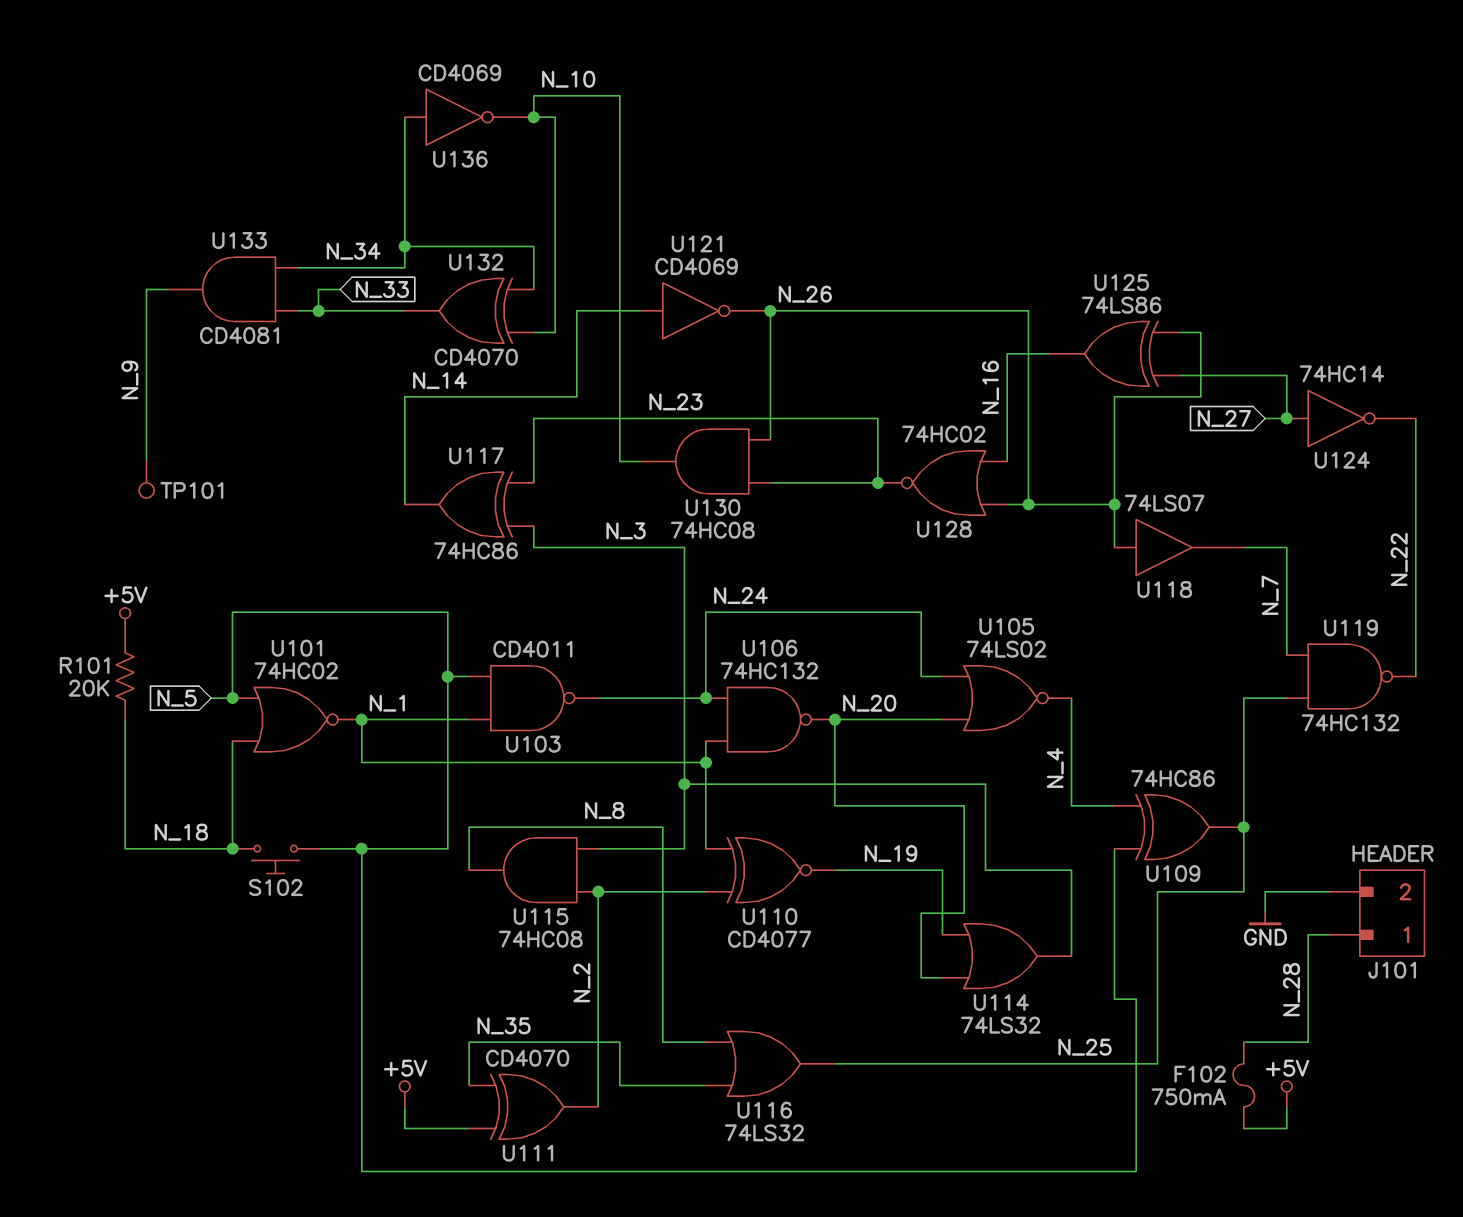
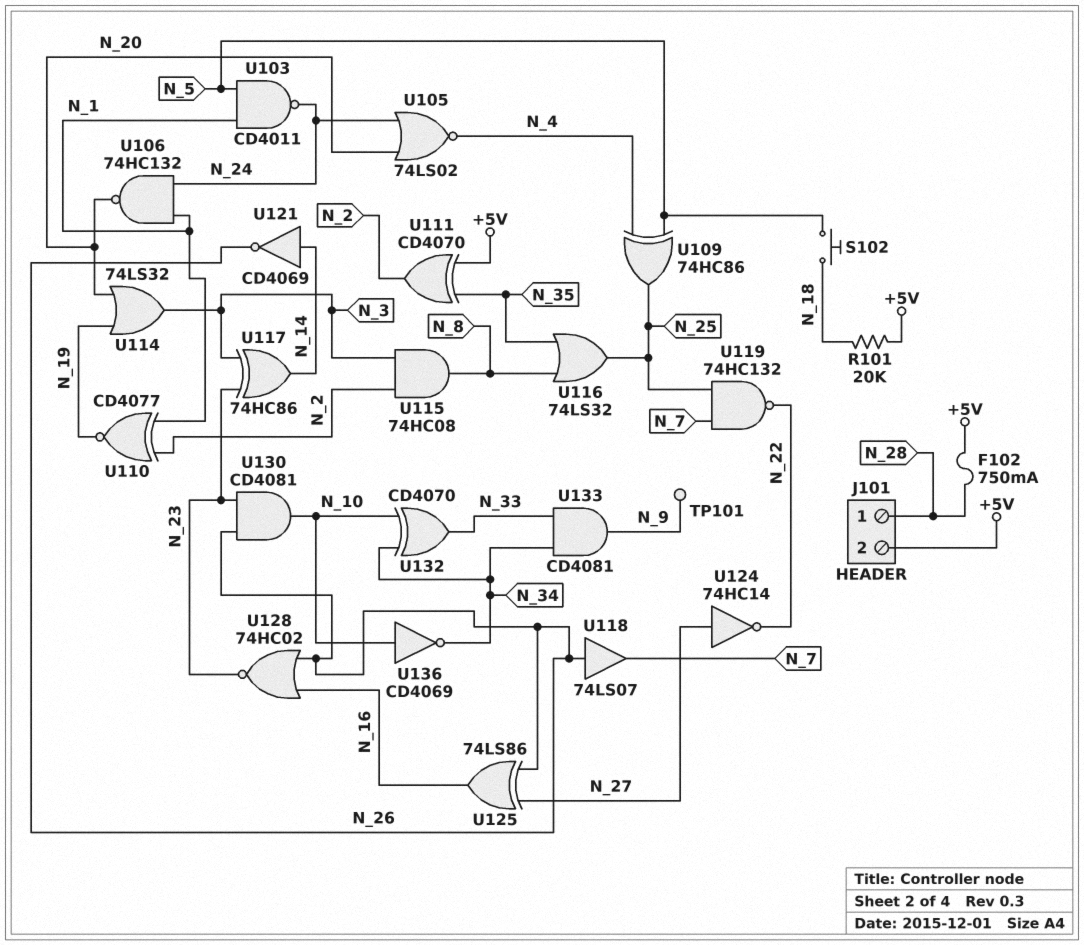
J101 pin 2: GND -> +5V
U101: NOR 74HC02 (in N_5, in N_18, out N_1) -> none
U130: AND 74HC08 (in N_23, in N_26, out N_10) -> AND CD4081 (in N_23, in N_26, out N_10)
U136: NOT CD4069 (in N_34, out N_10) -> NOT CD4069 (in N_10, out N_34)

